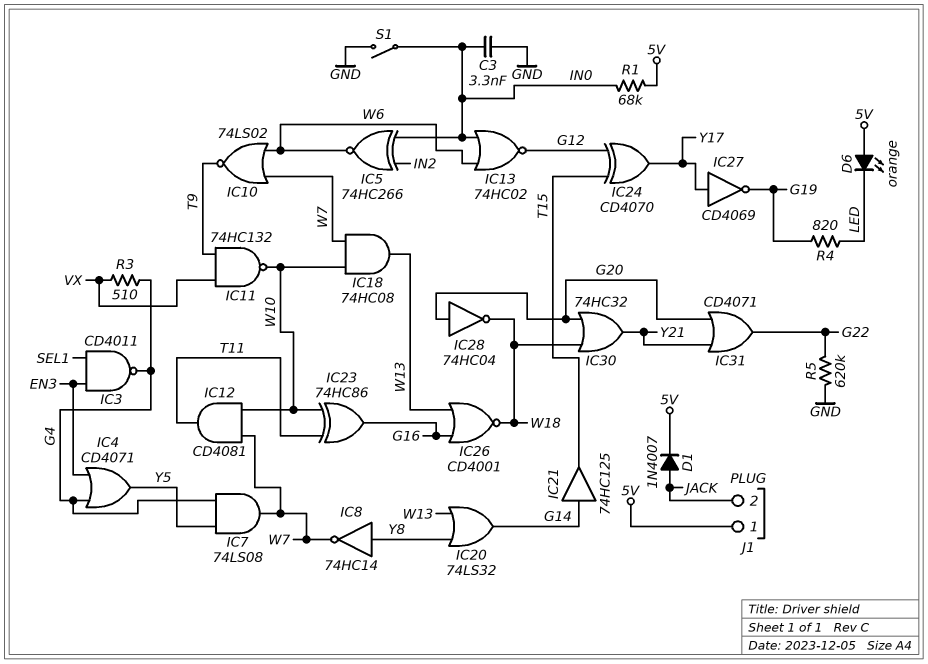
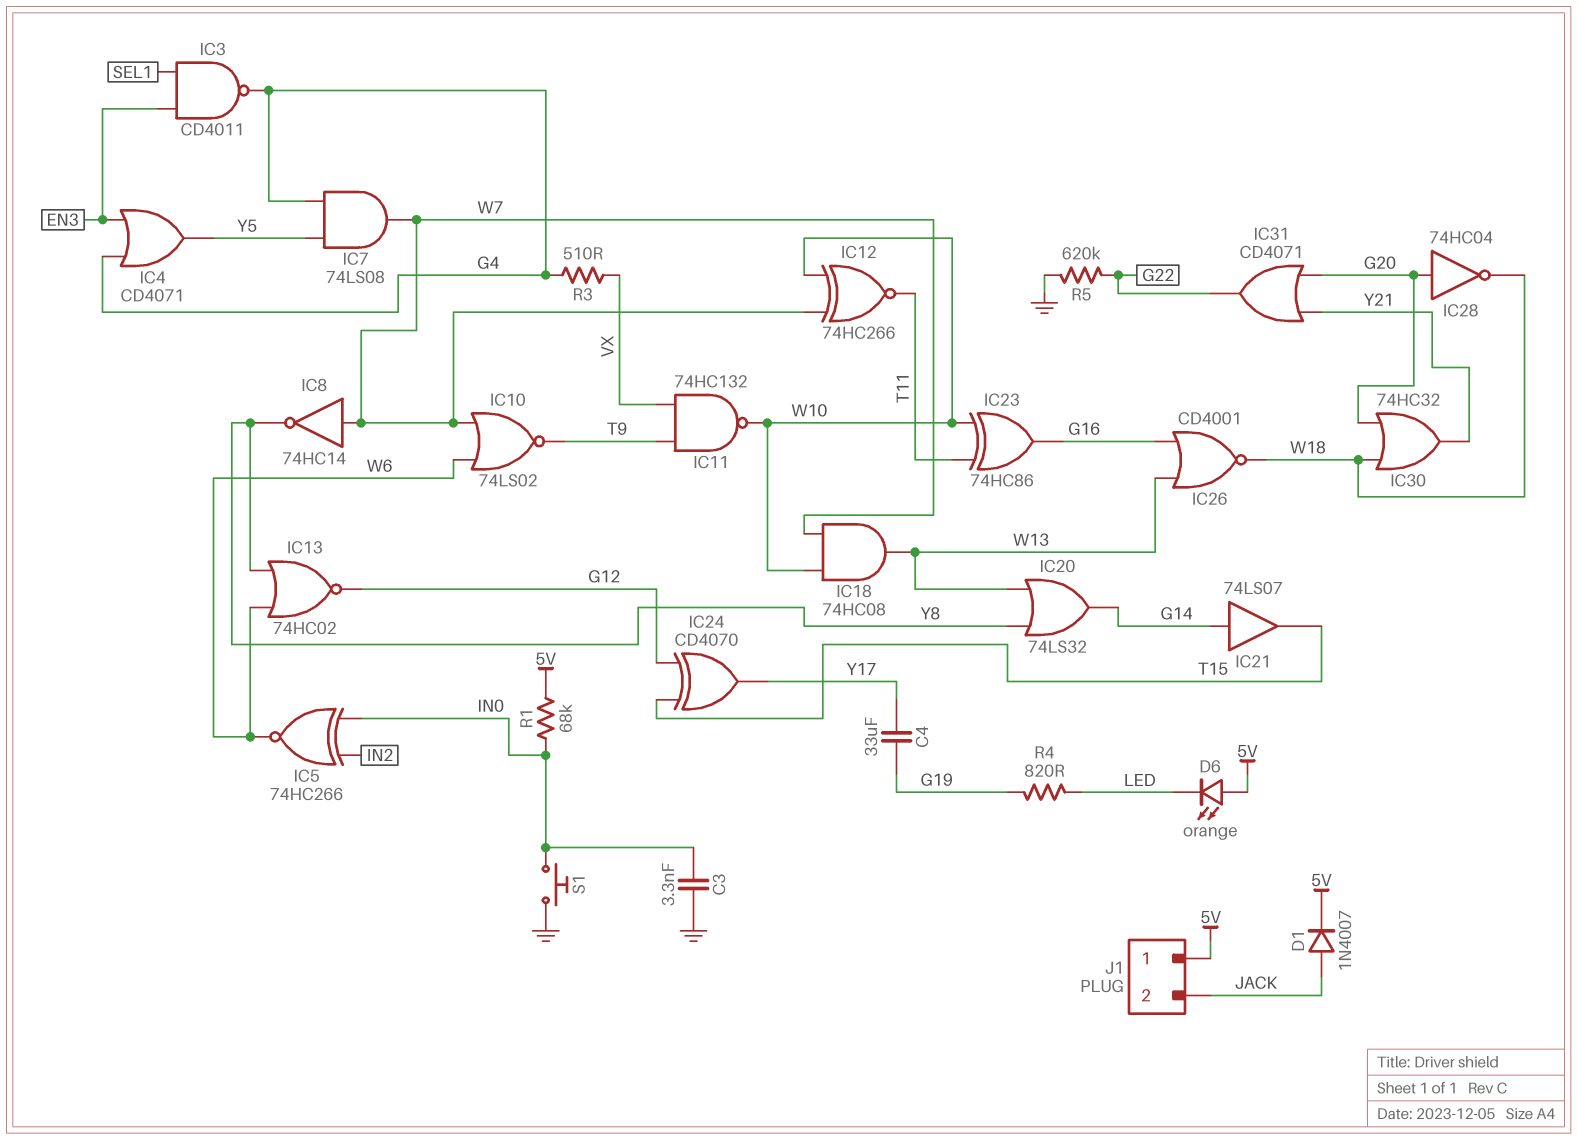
C4: none -> 33uF (G19, Y17)
IC8: NOT 74HC14 (in Y8, out W7) -> NOT 74HC14 (in W7, out Y8)
IC12: AND CD4081 (in W7, in W10, out T11) -> XNOR 74HC266 (in W7, in W10, out T11)
IC13: NOR 74HC02 (in IN0, in W6, out G12) -> NOR 74HC02 (in W6, in Y8, out G12)
IC21: buffer 74HC125 (in G14, out T15) -> buffer 74LS07 (in G14, out T15)
IC27: NOT CD4069 (in Y17, out G19) -> none
S1: switch (GND, IN0) -> button (GND, IN0)

